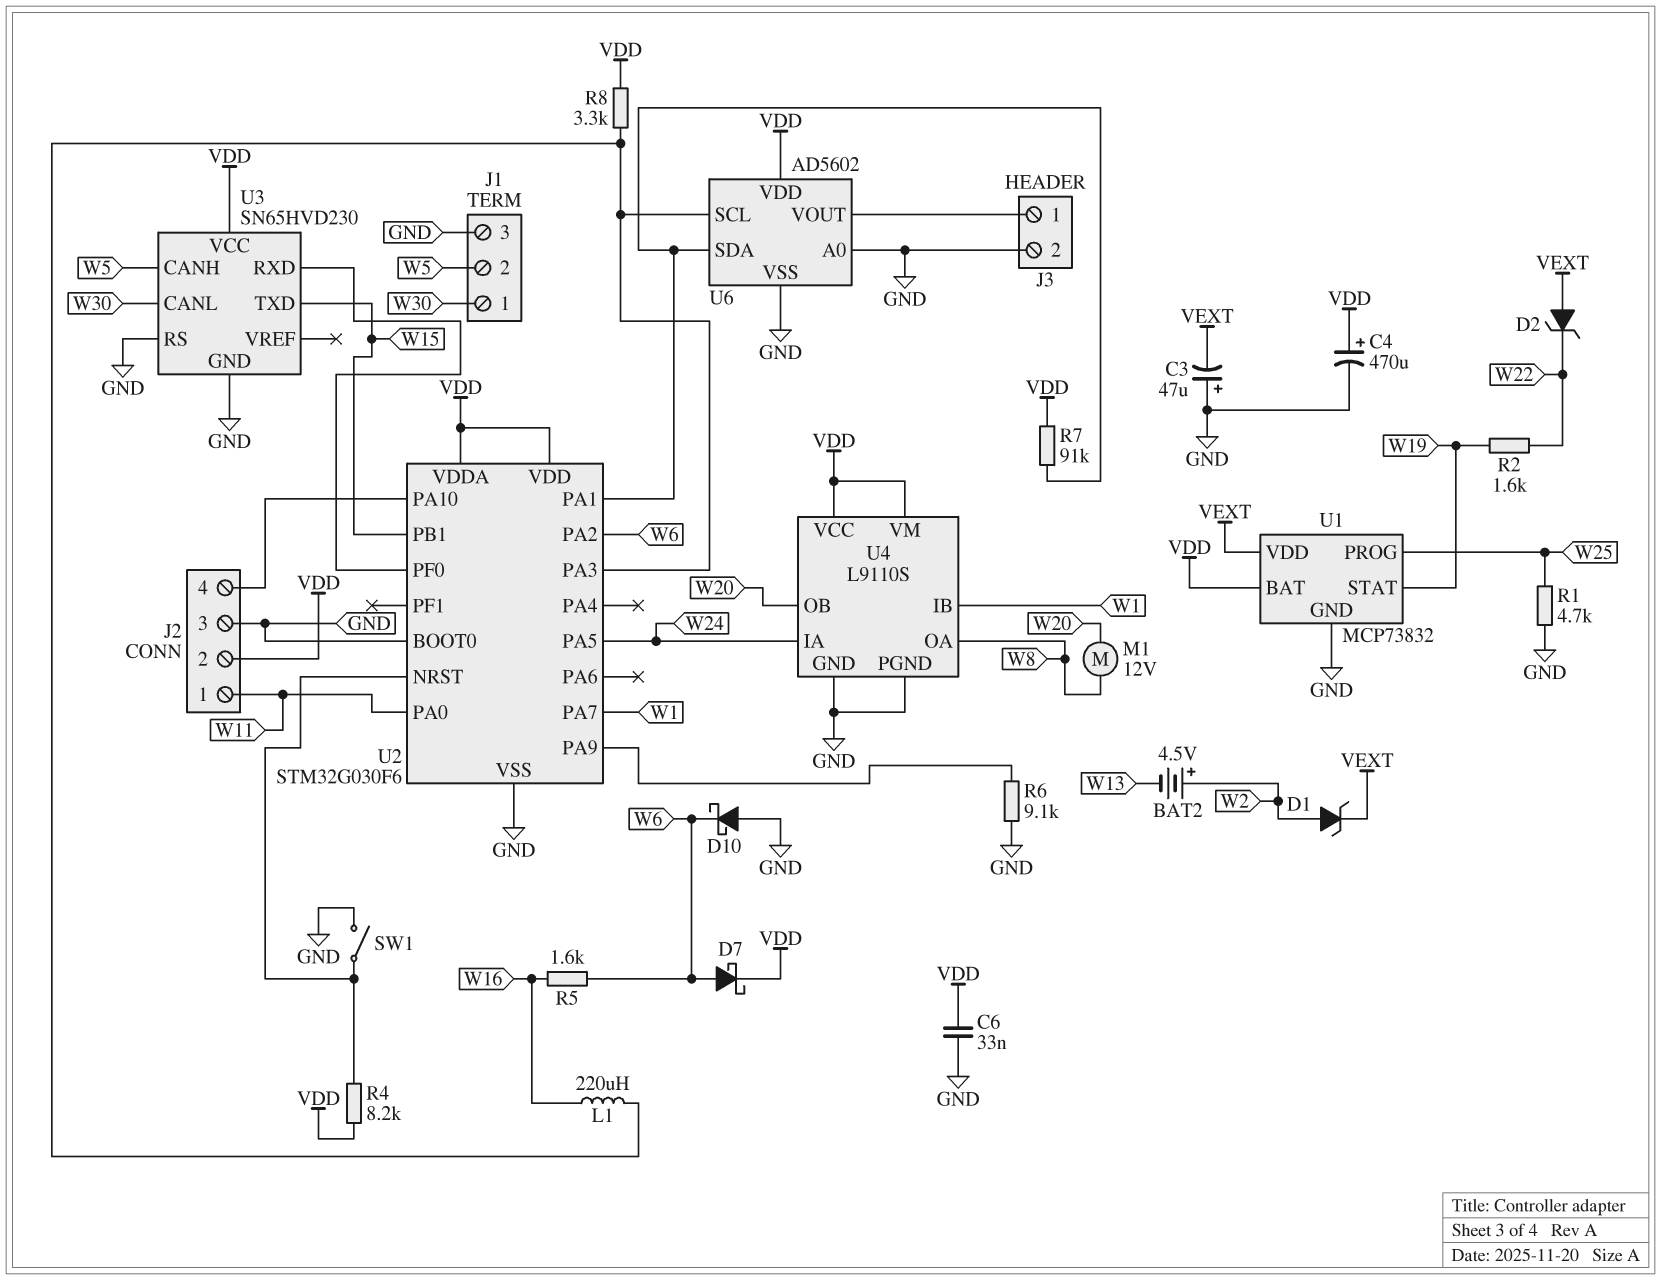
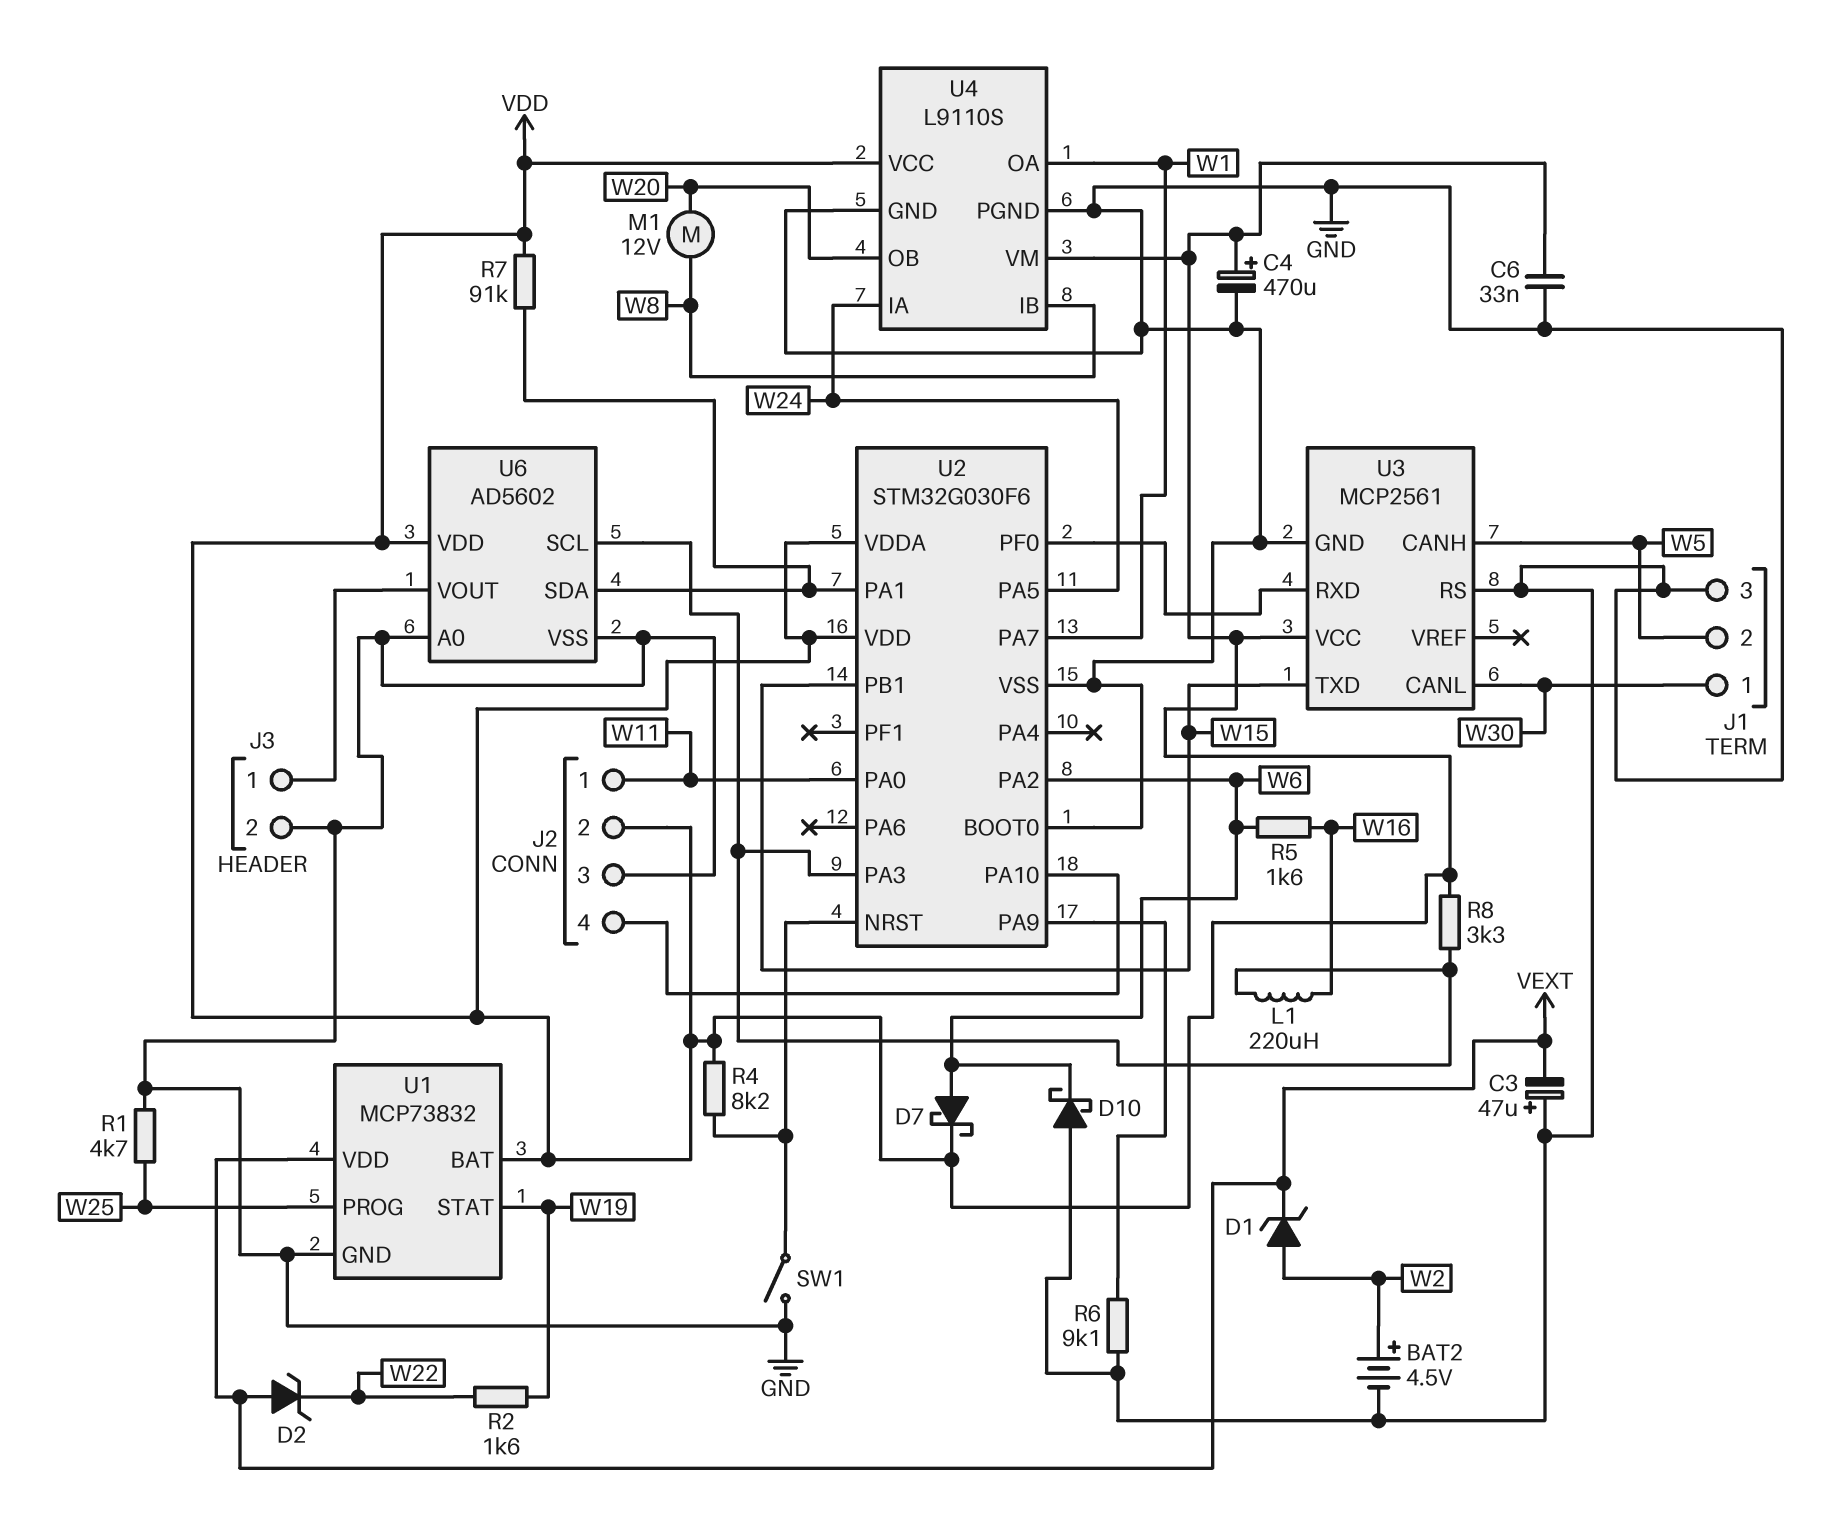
BAT2: 4.5V (plus W2, minus W13) -> 4.5V (plus W2, minus GND)
U3: SN65HVD230 -> MCP2561
U4 pin IB: W1 -> W8
U4 pin OA: W8 -> W1

